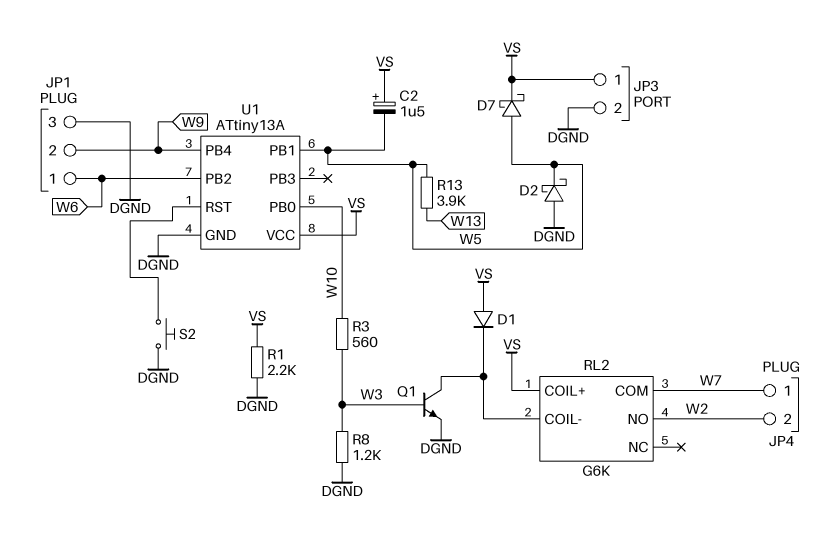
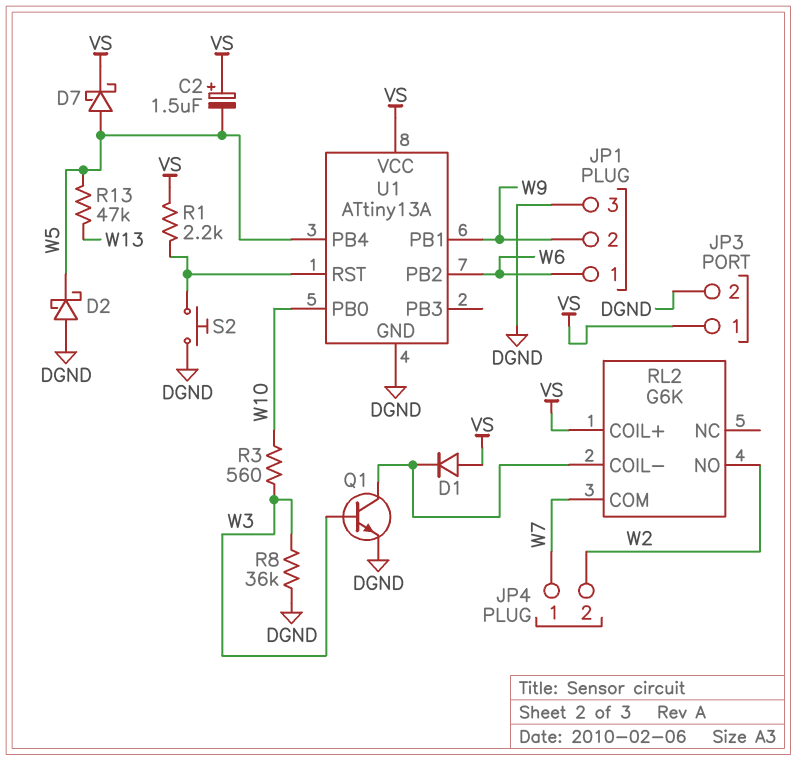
R1: 2.2k (DGND, VS) -> 2.2k (U1/RST, VS)
R8: 1.2k (DGND, W3) -> 36k (DGND, W3)
R13: 3.9k (W5, W13) -> 47k (W5, W13)
U1 pin PB1: W5 -> W9
U1 pin PB4: W9 -> W5

